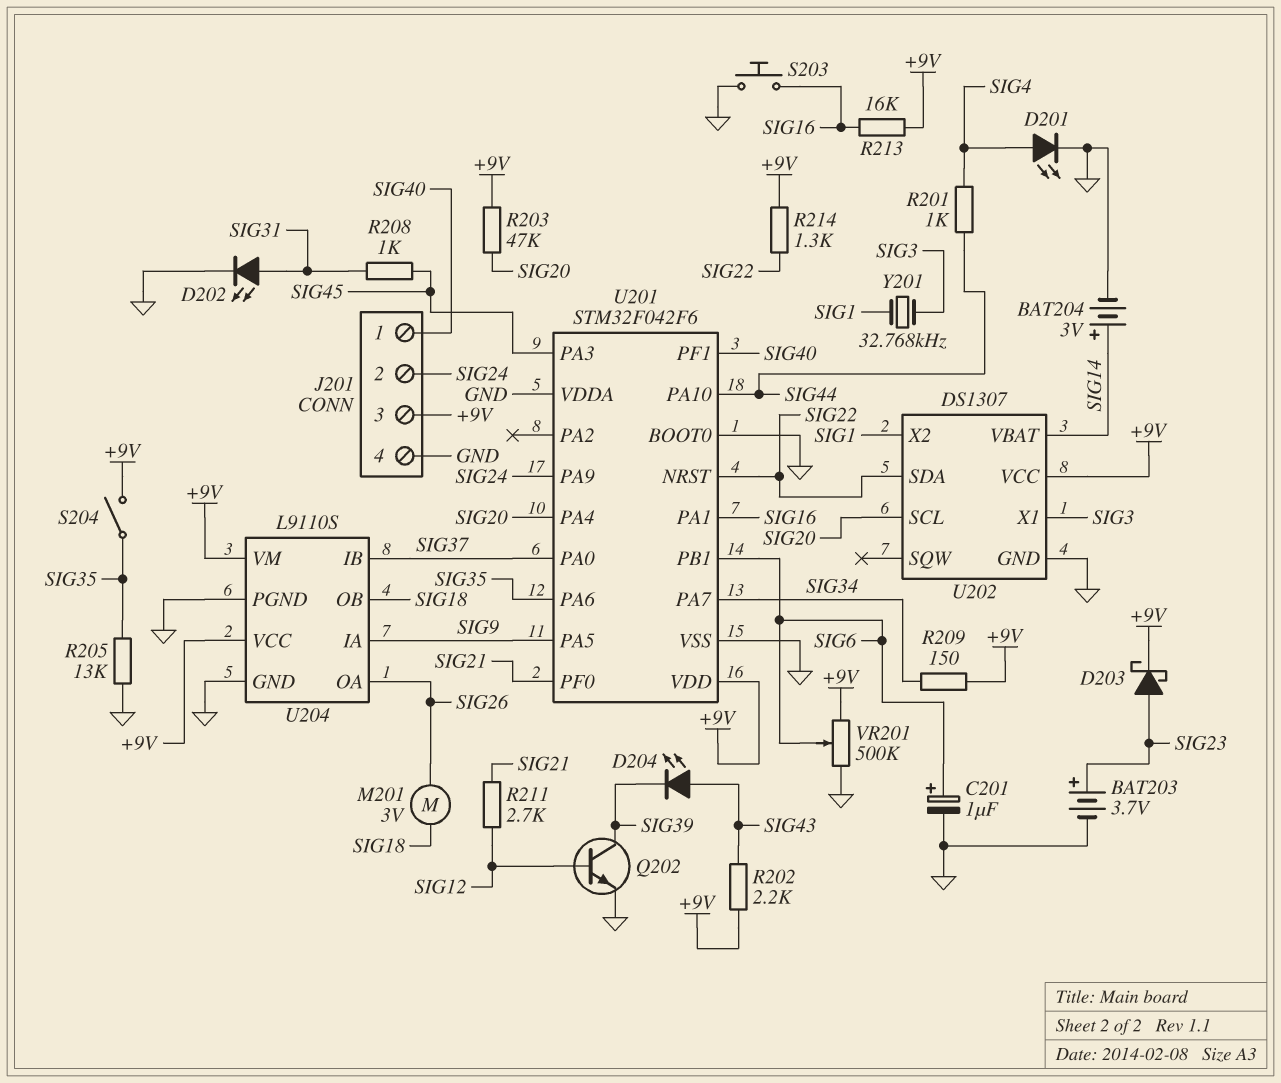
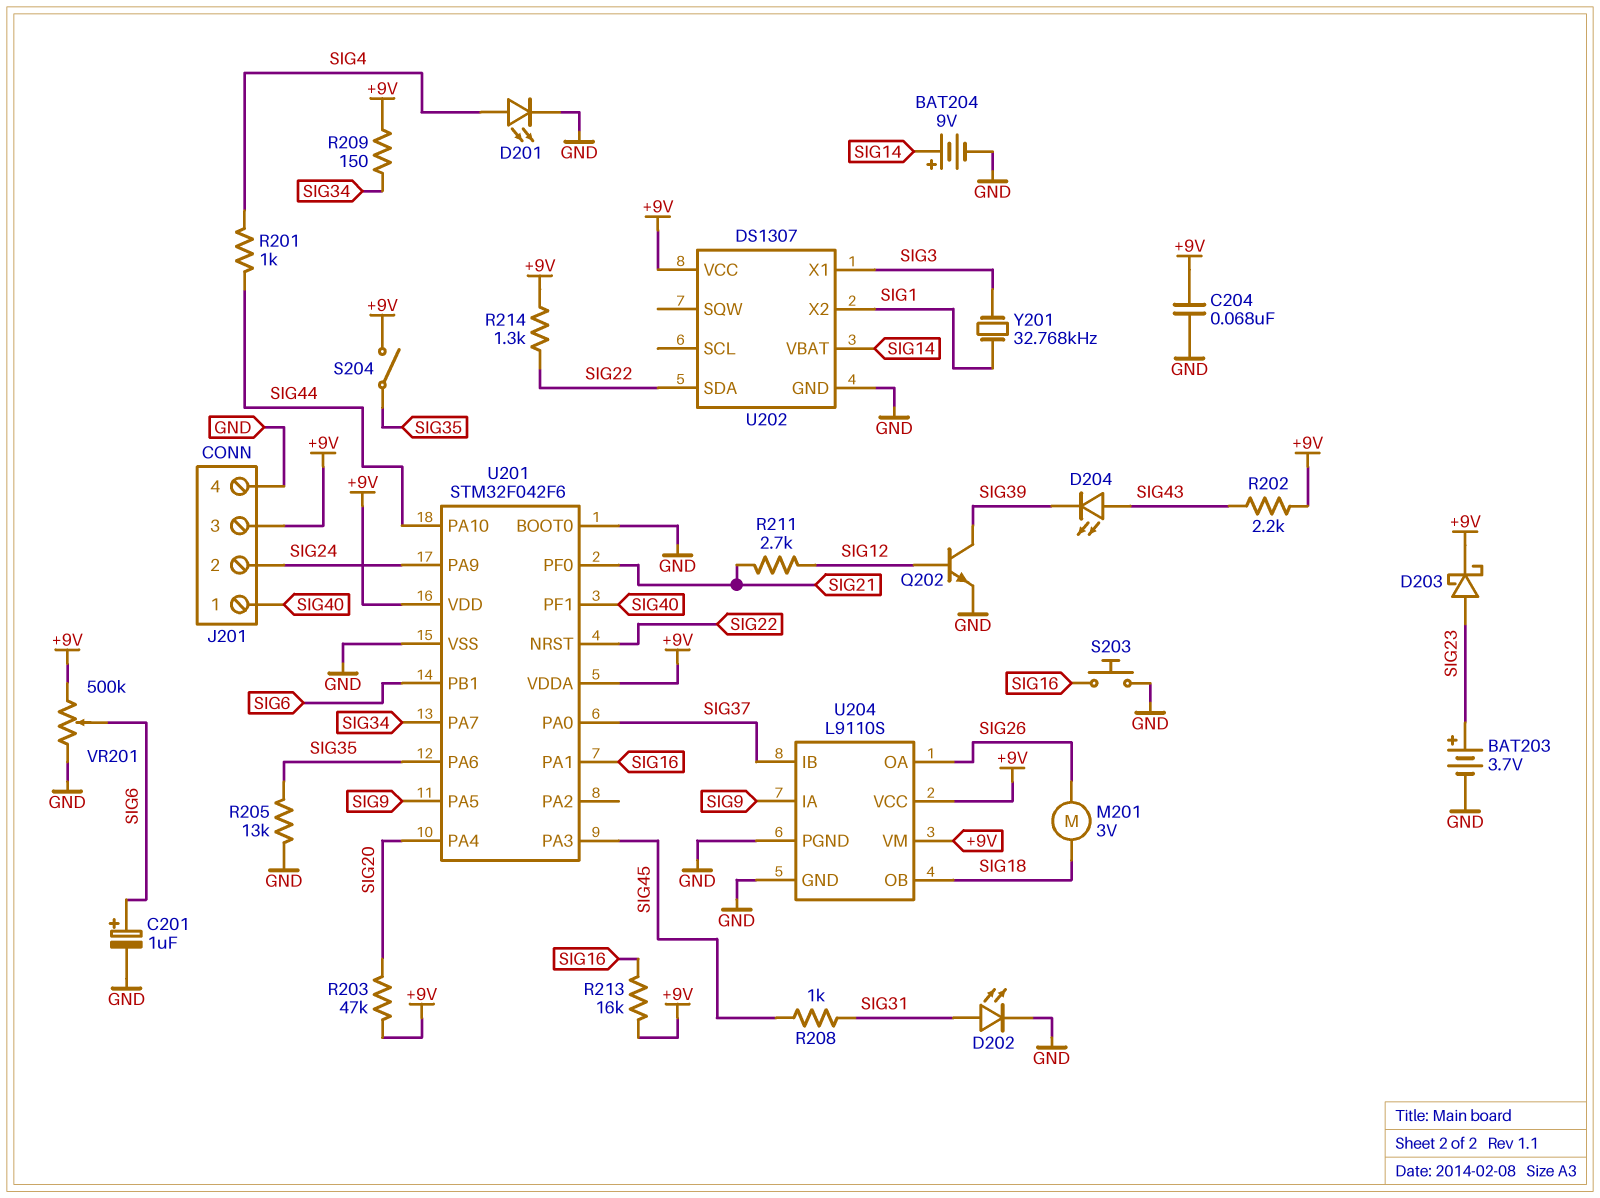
BAT204: 3V (plus SIG14, minus GND) -> 9V (plus SIG14, minus GND)
C204: none -> 68nF (+9V, GND)
U201 pin VDDA: GND -> +9V
U202 pin SCL: SIG20 -> none

